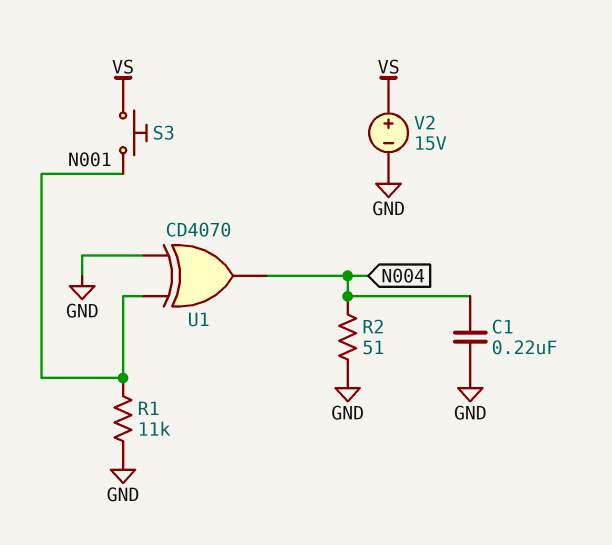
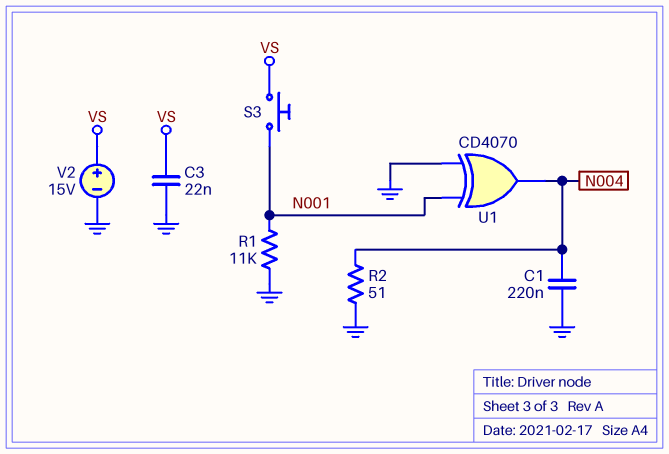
C3: none -> 22nF (GND, VS)

